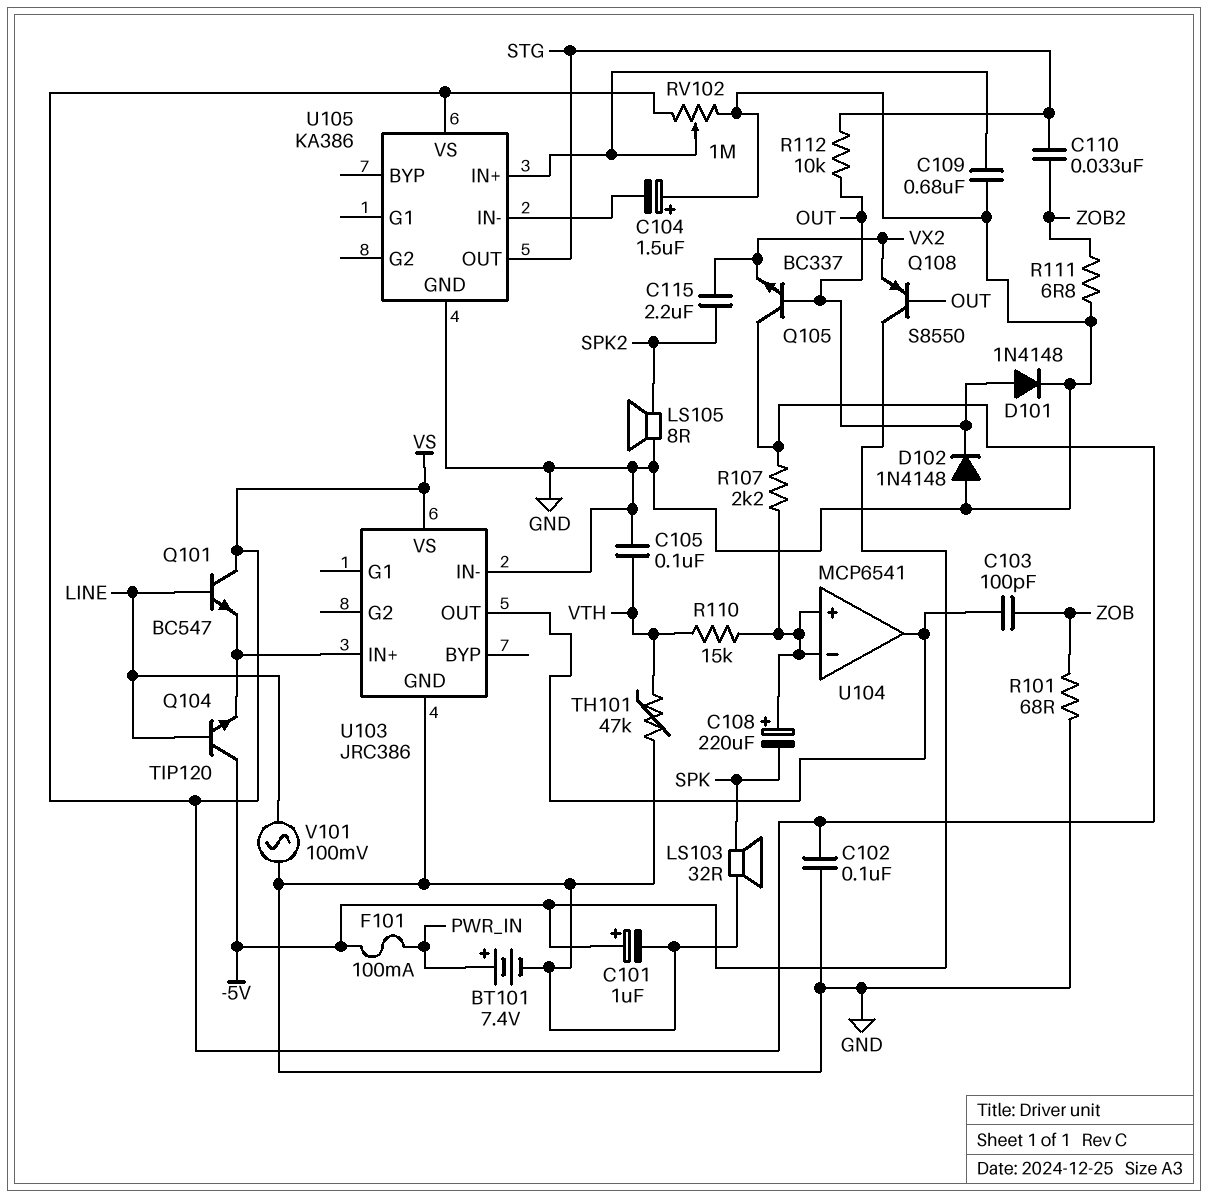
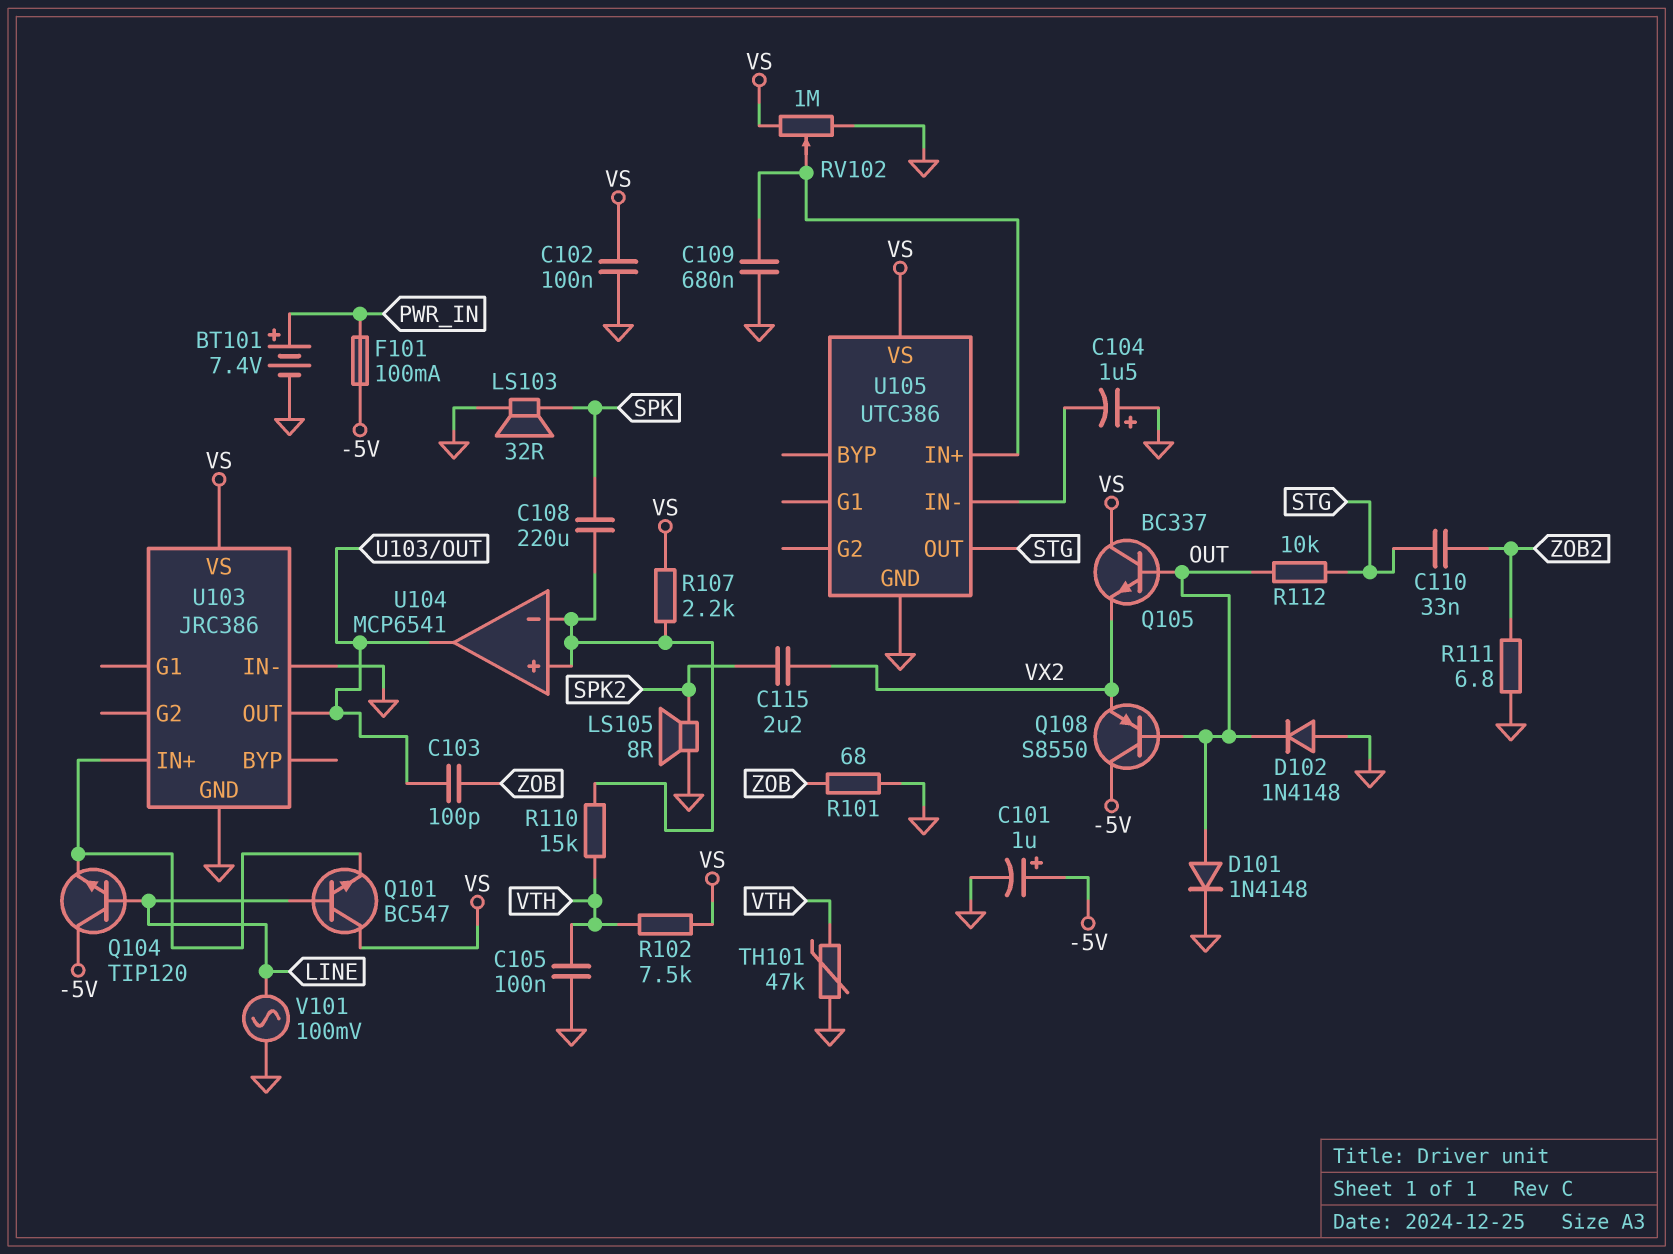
C108: 220uF (plus U104/in+, minus SPK) -> 220uF (SPK, U104/in+)
R102: none -> 7.5k (VS, VTH)
U105: KA386 -> UTC386

